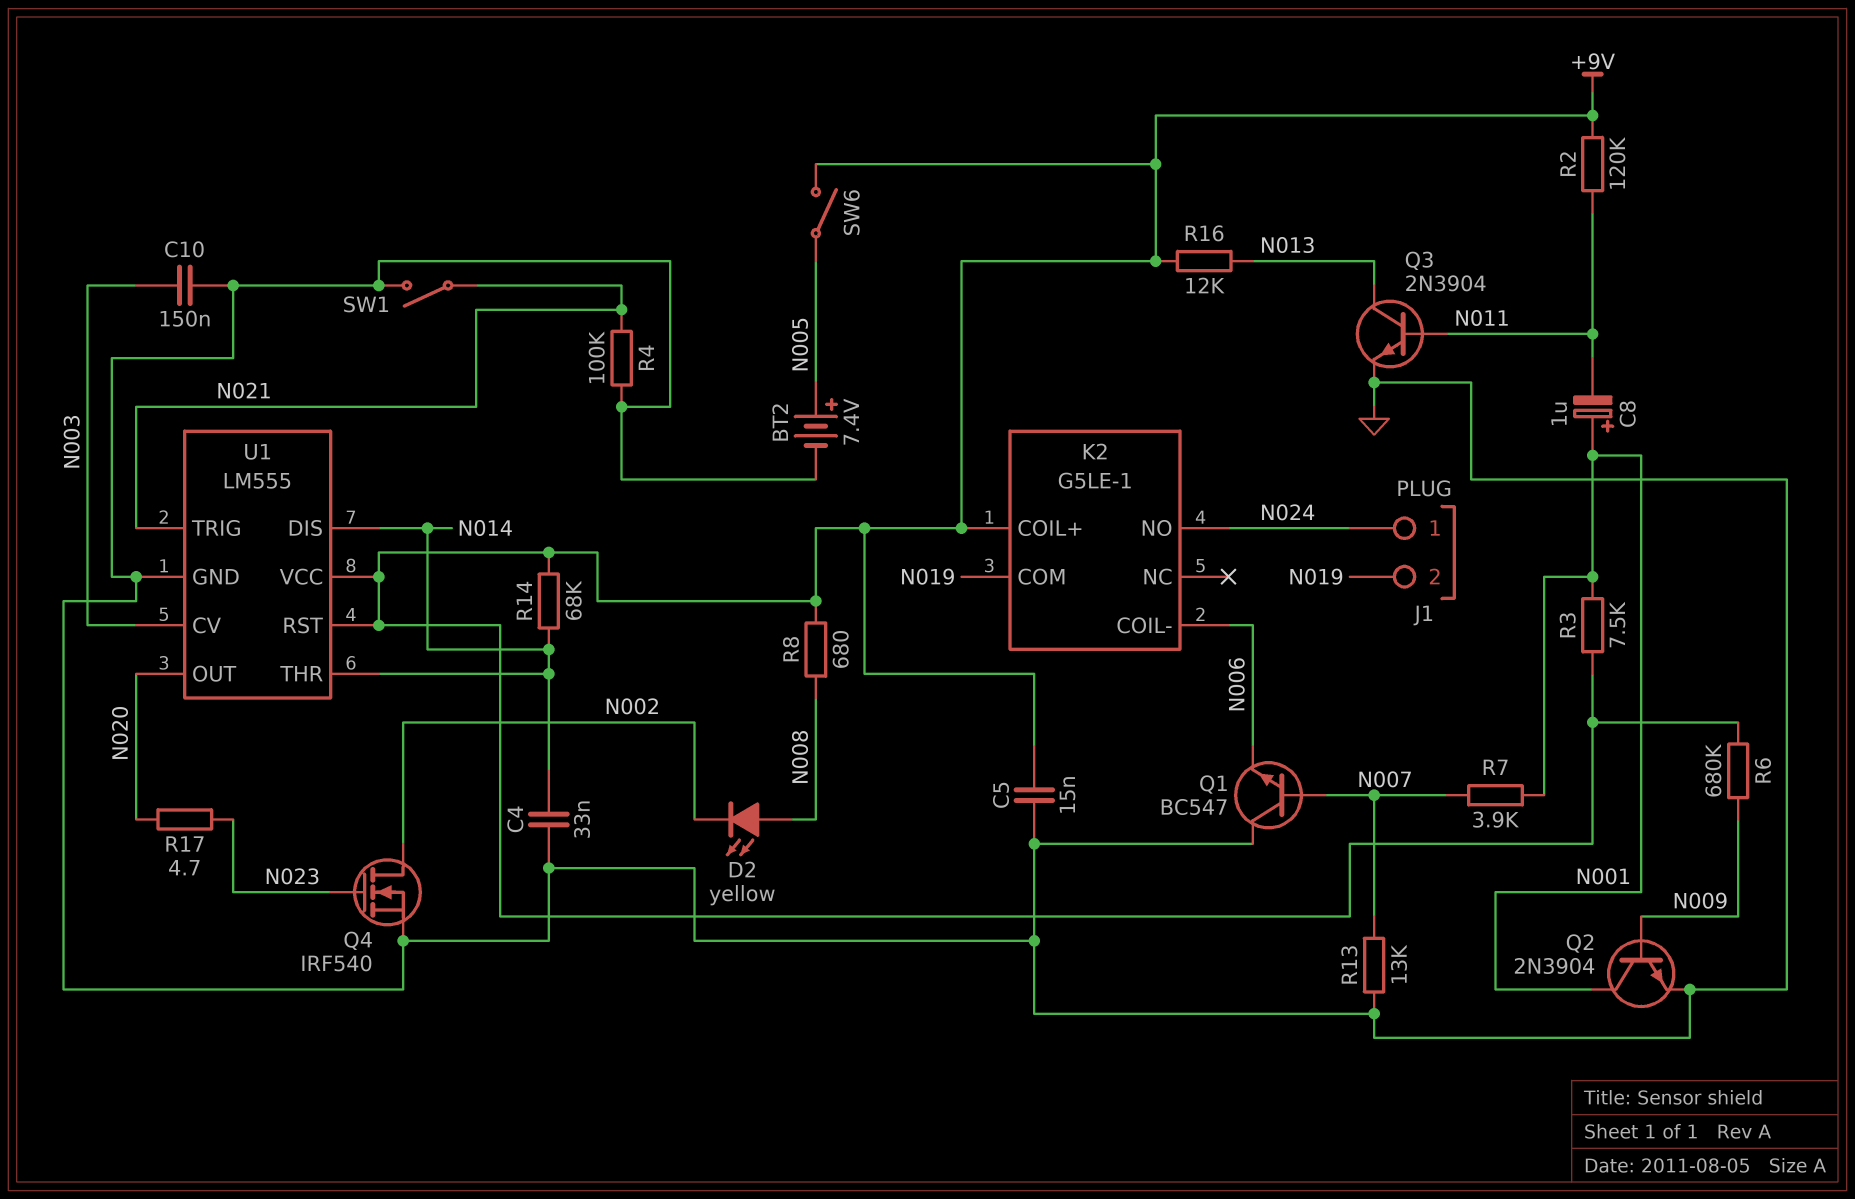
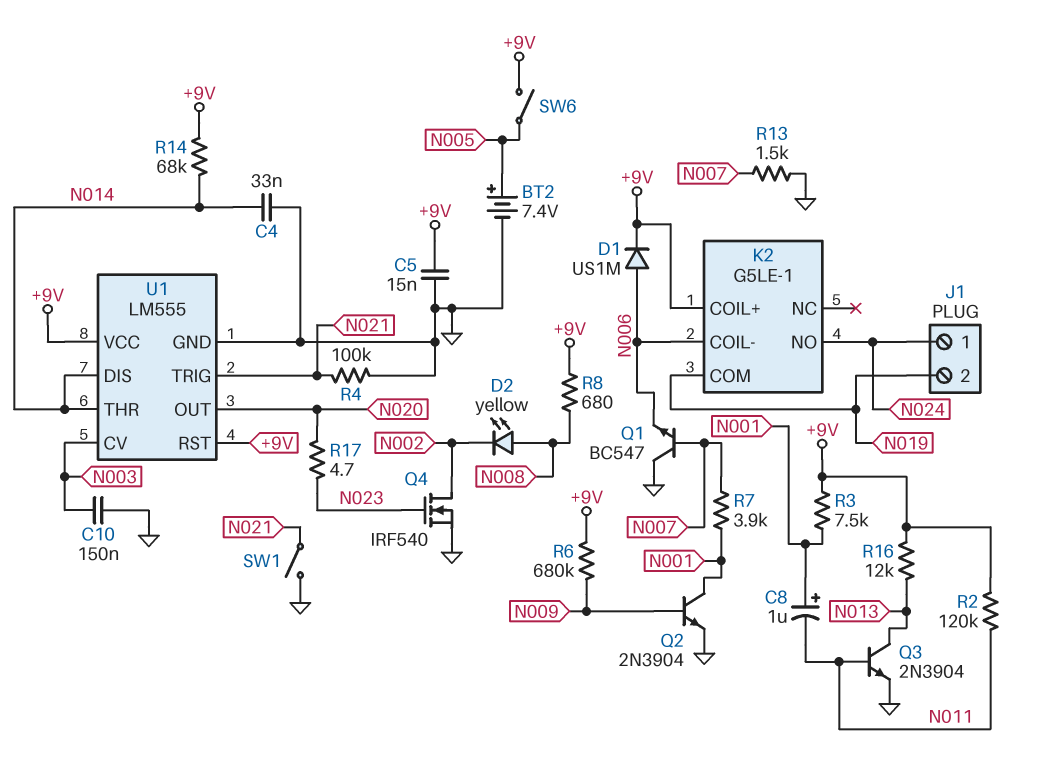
D1: none -> diode US1M (A N006, K +9V)
R13: 13k (GND, N007) -> 1.5k (GND, N007)

